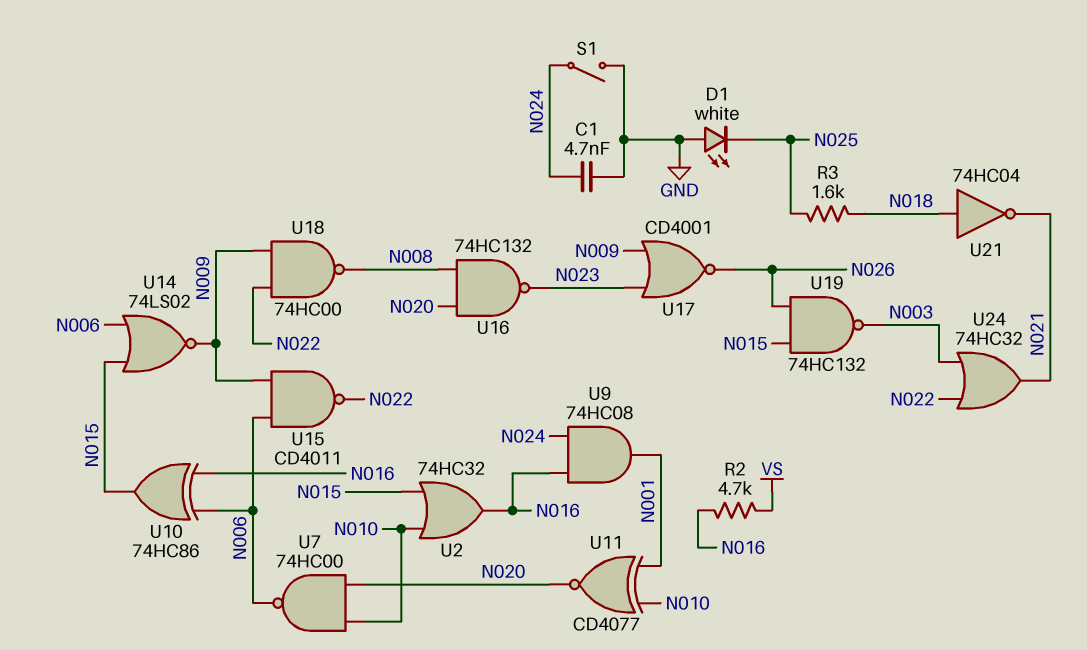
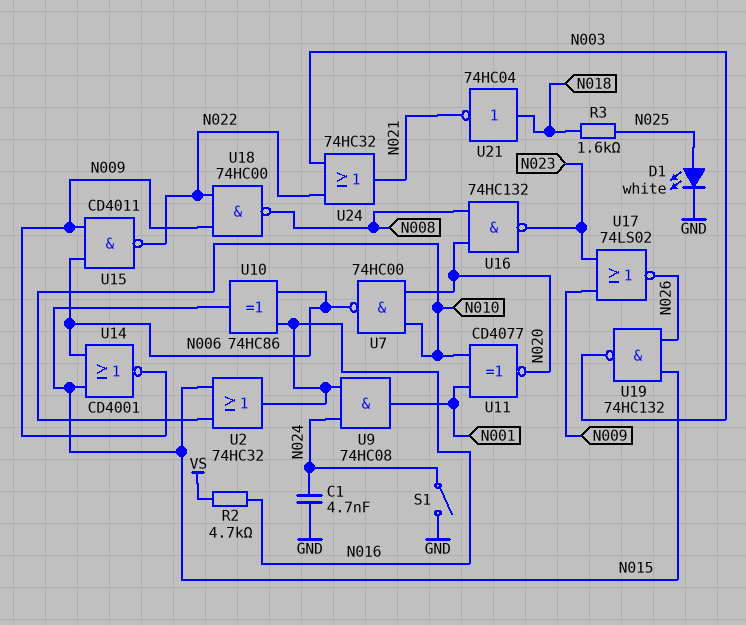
D1: LED white (A GND, K N025) -> LED white (A N025, K GND)
U14: NOR 74LS02 (in N006, in N015, out N009) -> NOR CD4001 (in N006, in N015, out N009)
U17: NOR CD4001 (in N009, in N023, out N026) -> NOR 74LS02 (in N009, in N023, out N026)

